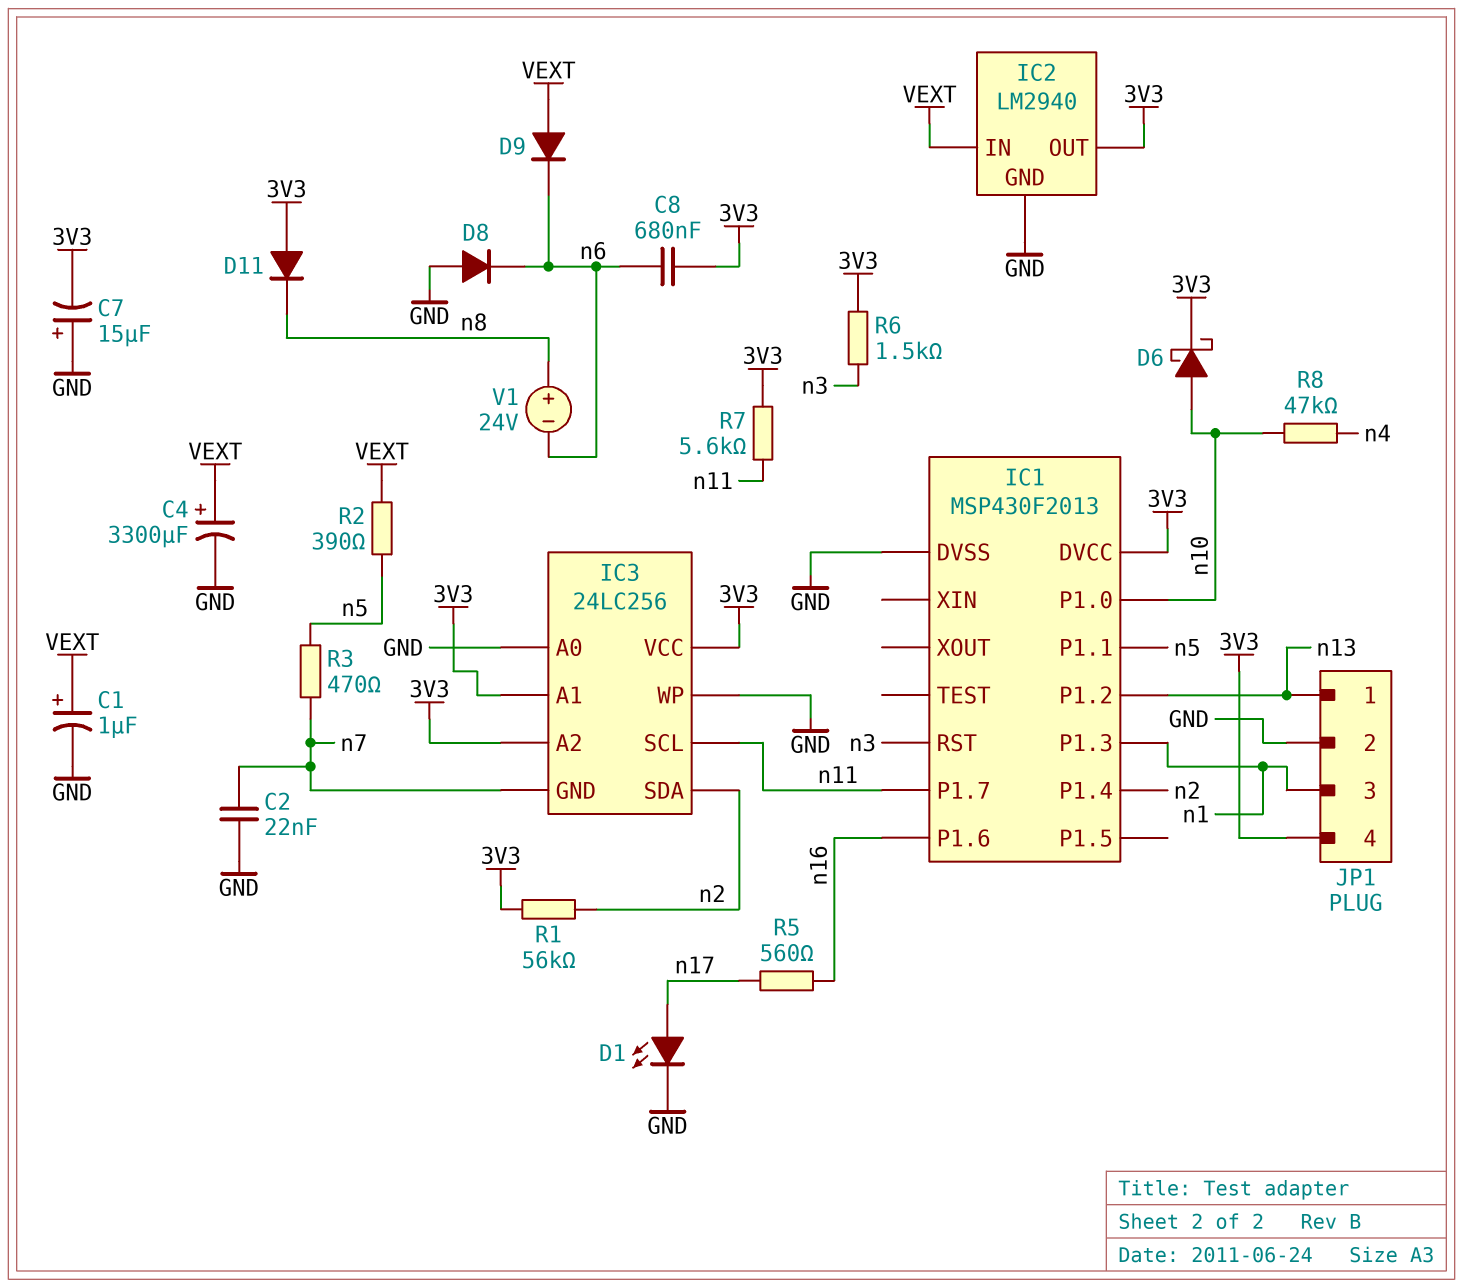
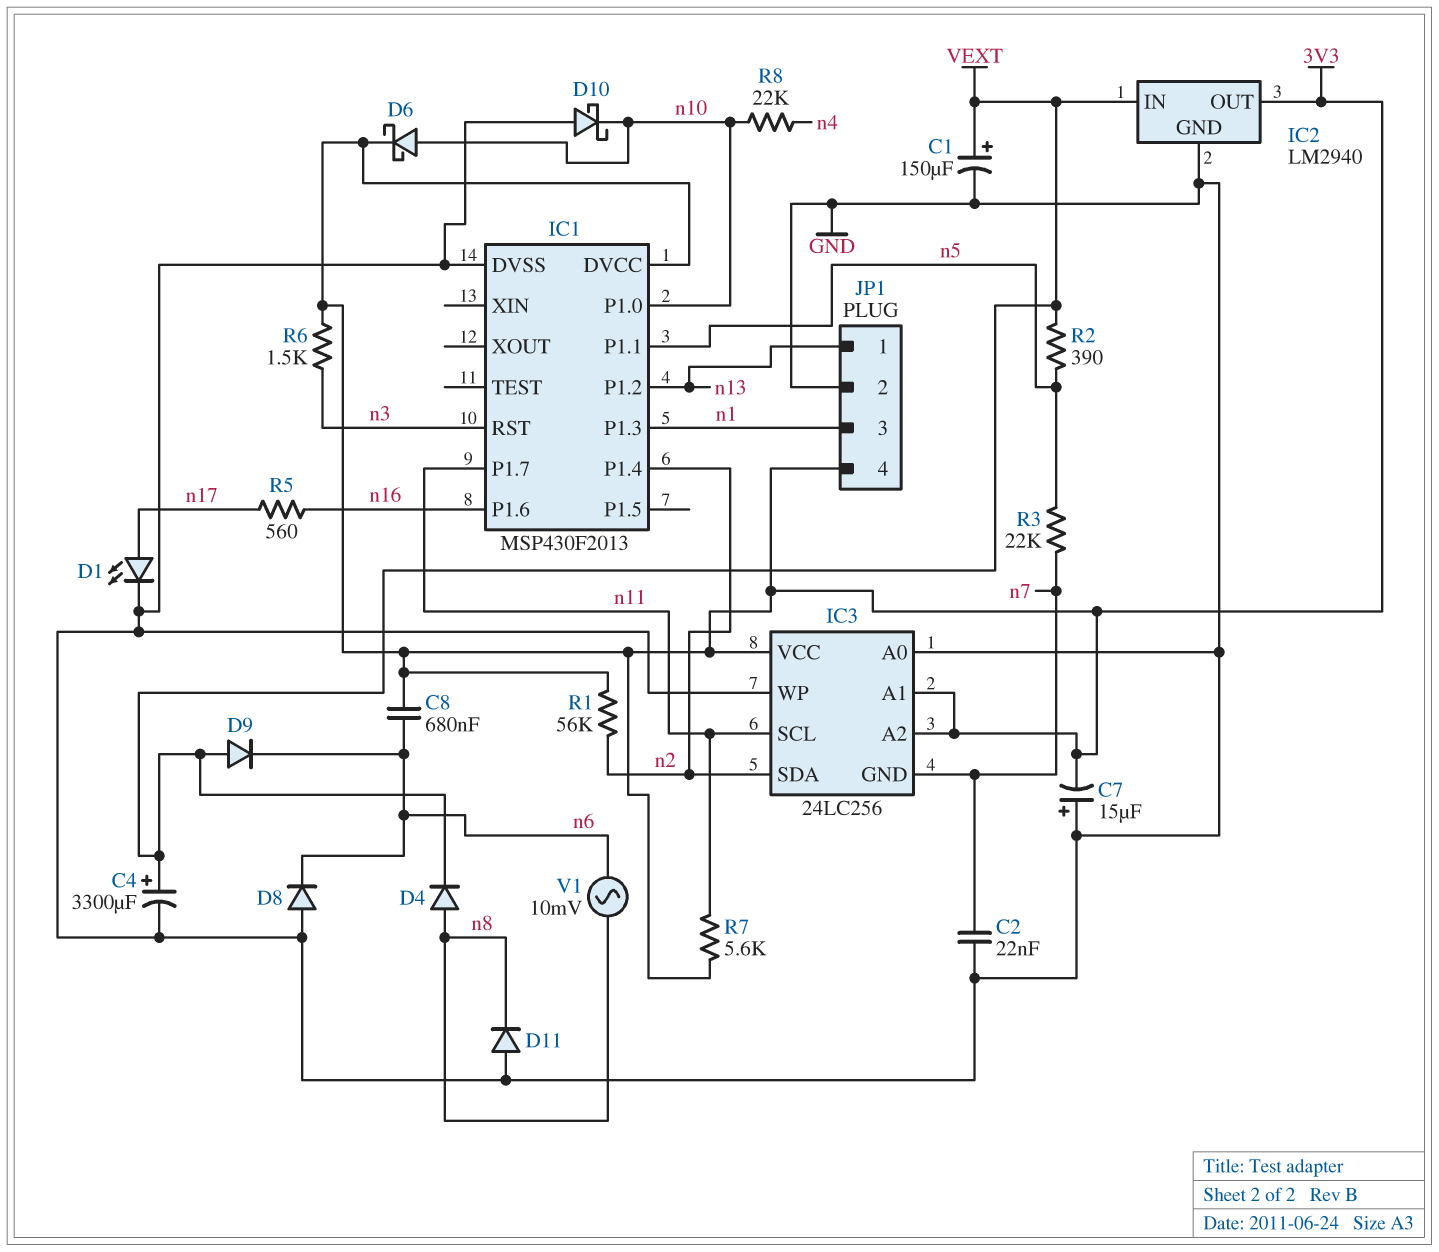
C1: 1uF (plus VEXT, minus GND) -> 150uF (plus VEXT, minus GND)
D4: none -> diode (A n8, K VEXT)
D10: none -> schottky (A GND, K n10)
D11: diode (A 3V3, K n8) -> diode (A GND, K n8)
R3: 470 (n5, n7) -> 22k (n5, n7)
R8: 47k (n4, n10) -> 22k (n4, n10)
V1: 24V (plus n8, minus n6) -> AC 10mV (n6, n8)

